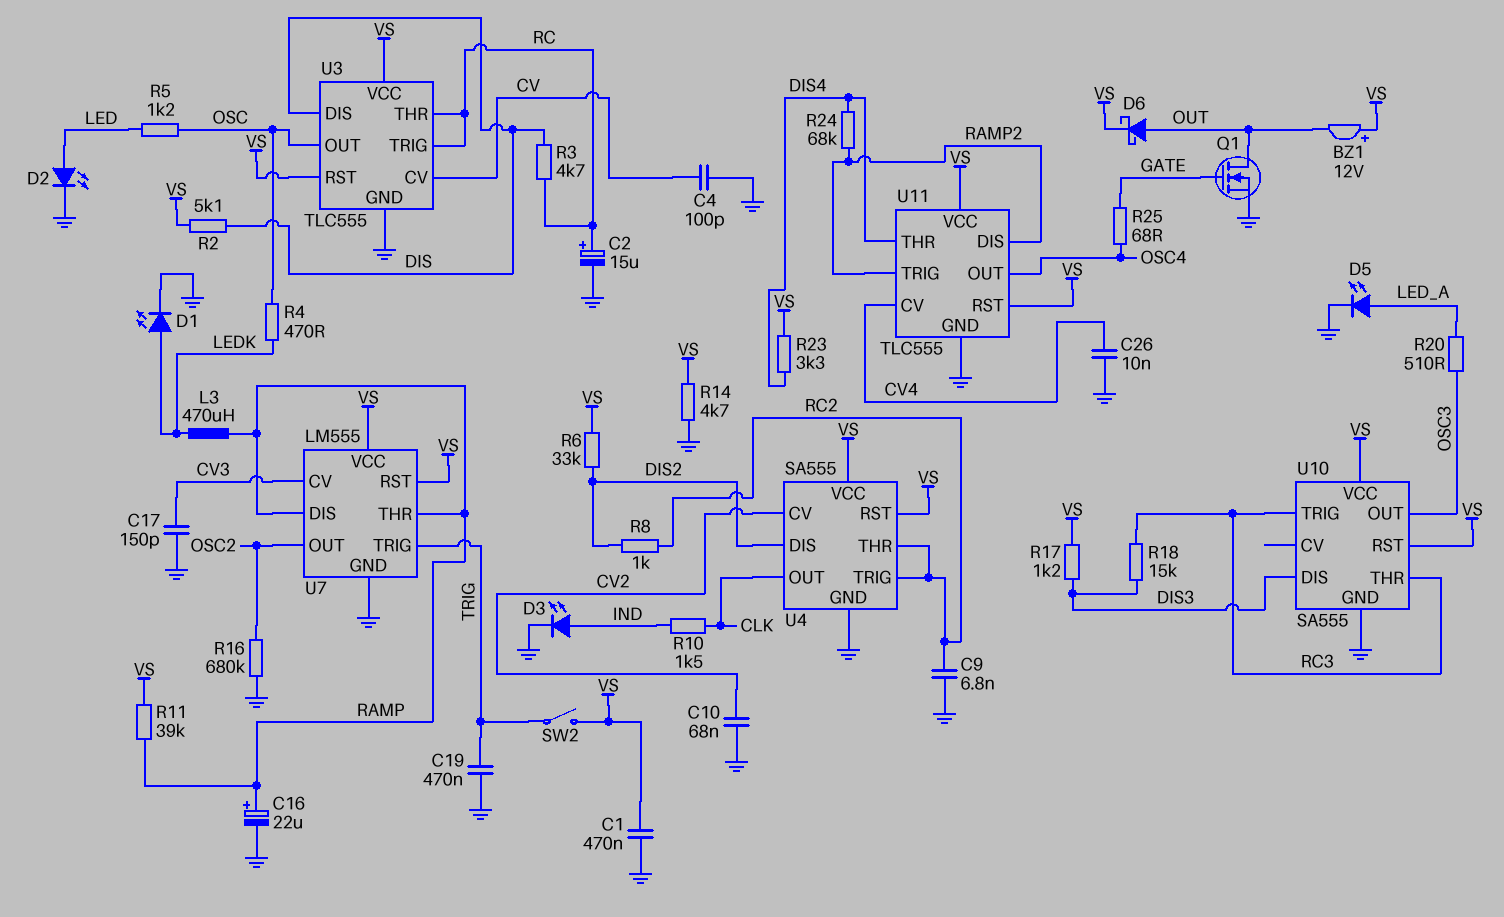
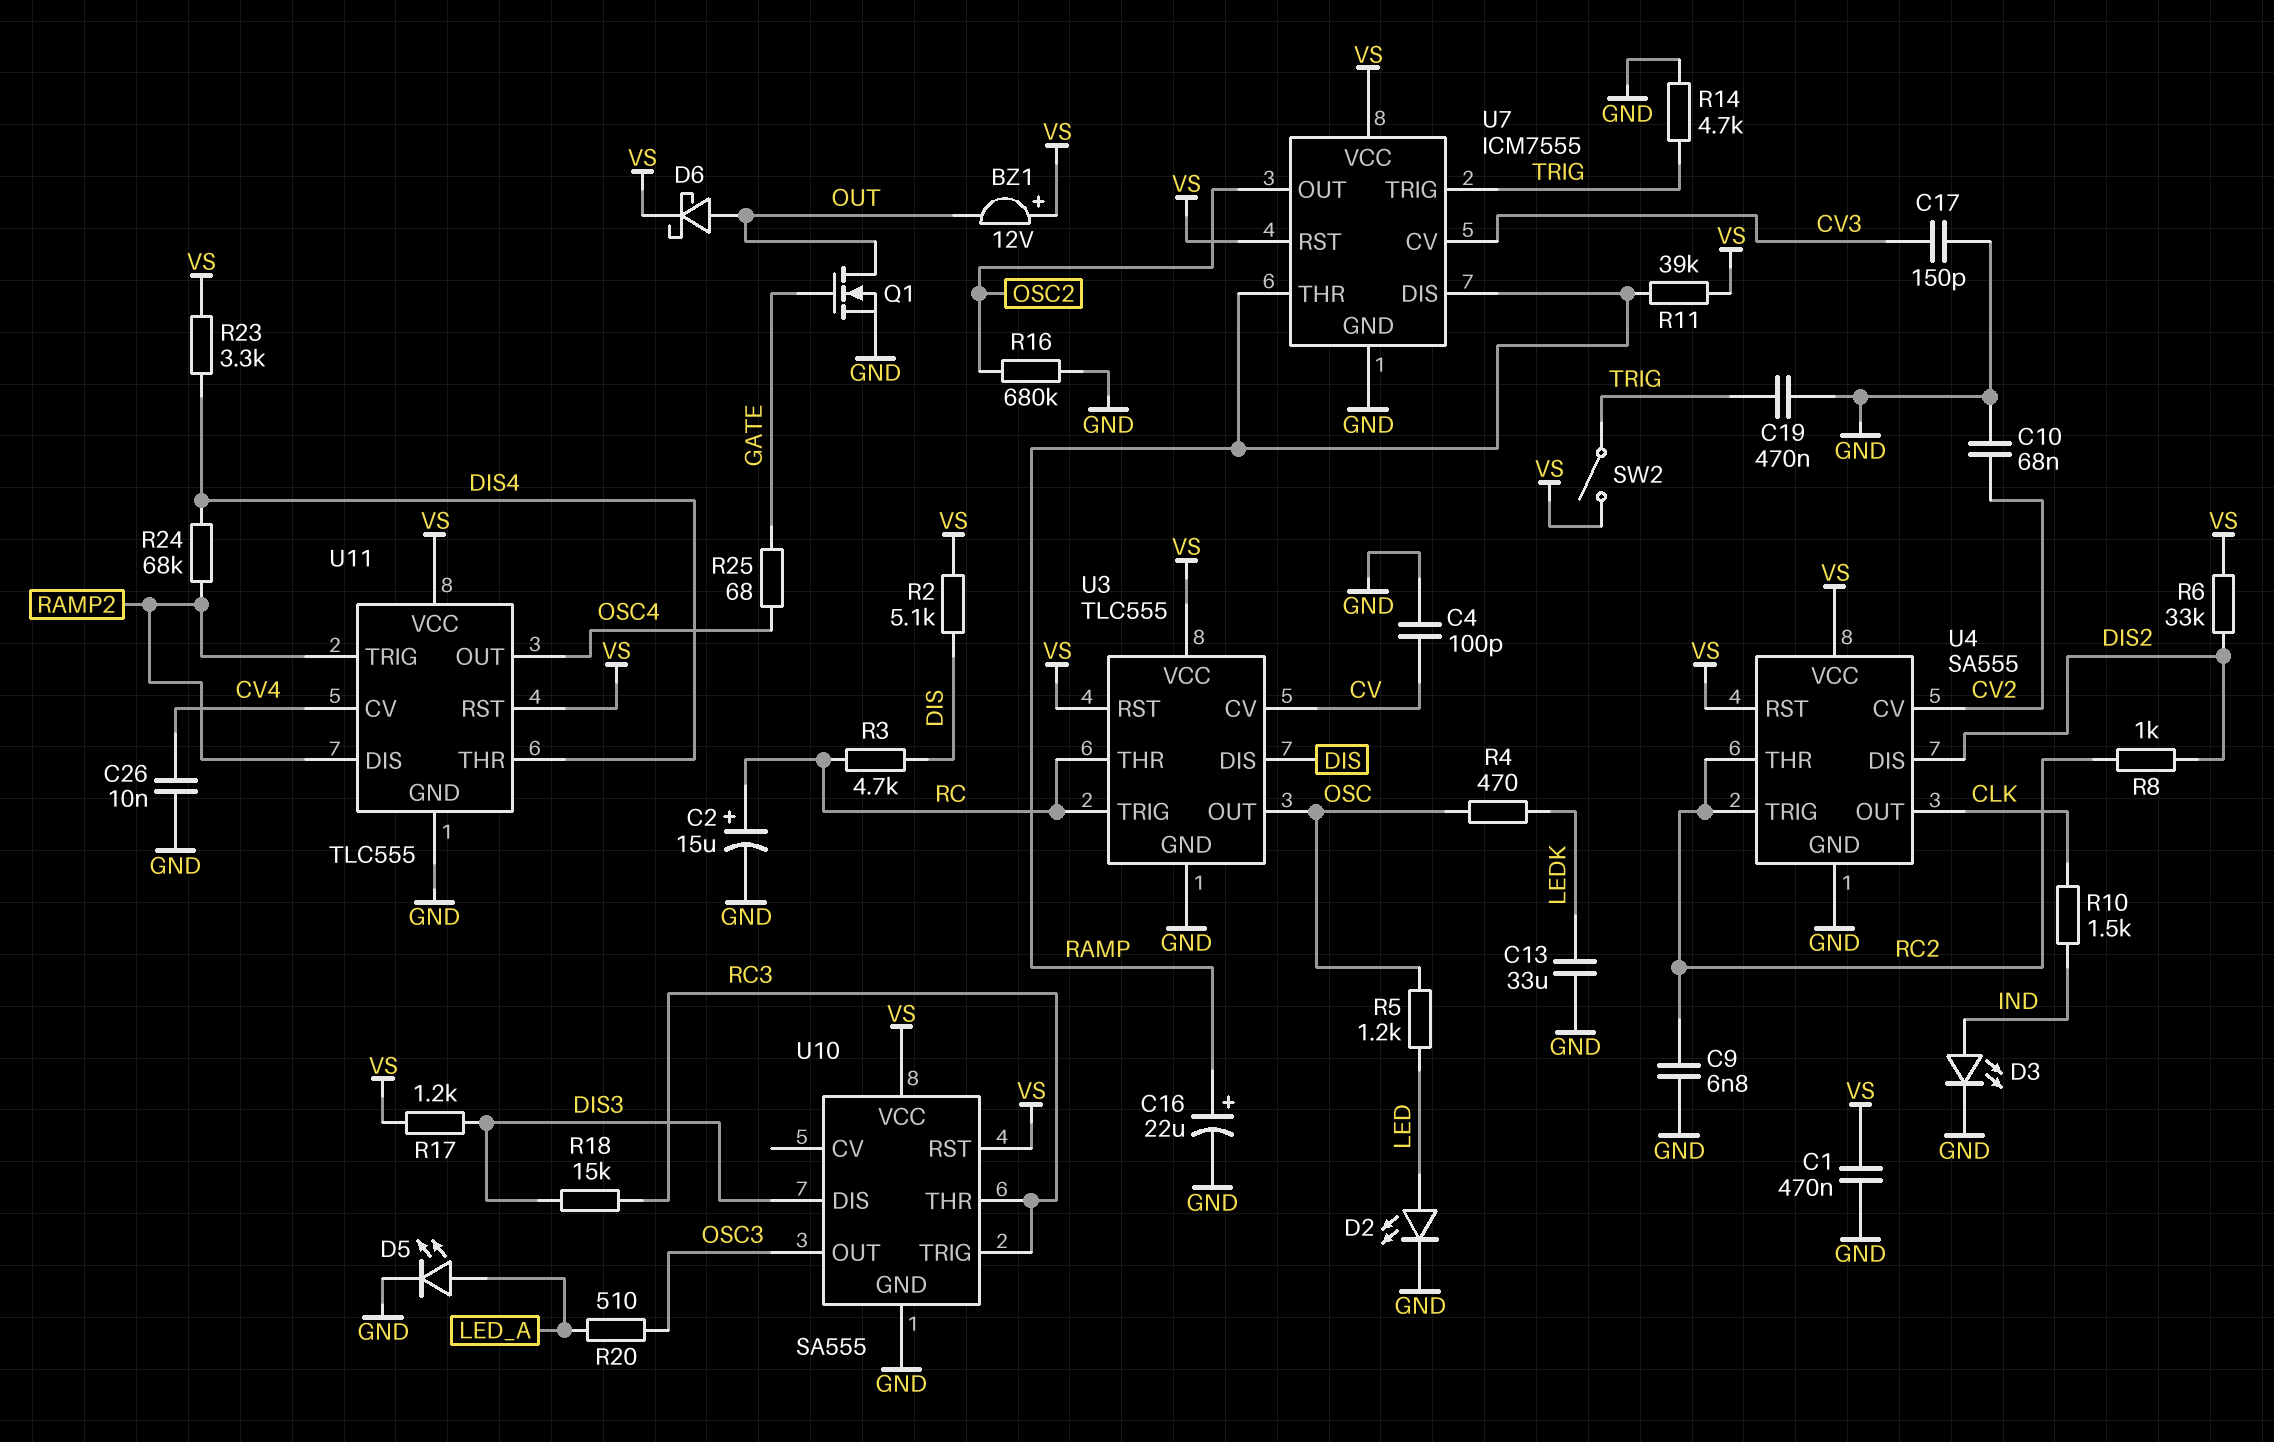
C13: none -> 33uF (GND, LEDK)
D1: LED (A LEDK, K GND) -> none
L3: 470uH (LEDK, RAMP) -> none
R14: 4.7k (GND, VS) -> 4.7k (GND, TRIG)
U7: LM555 -> ICM7555

